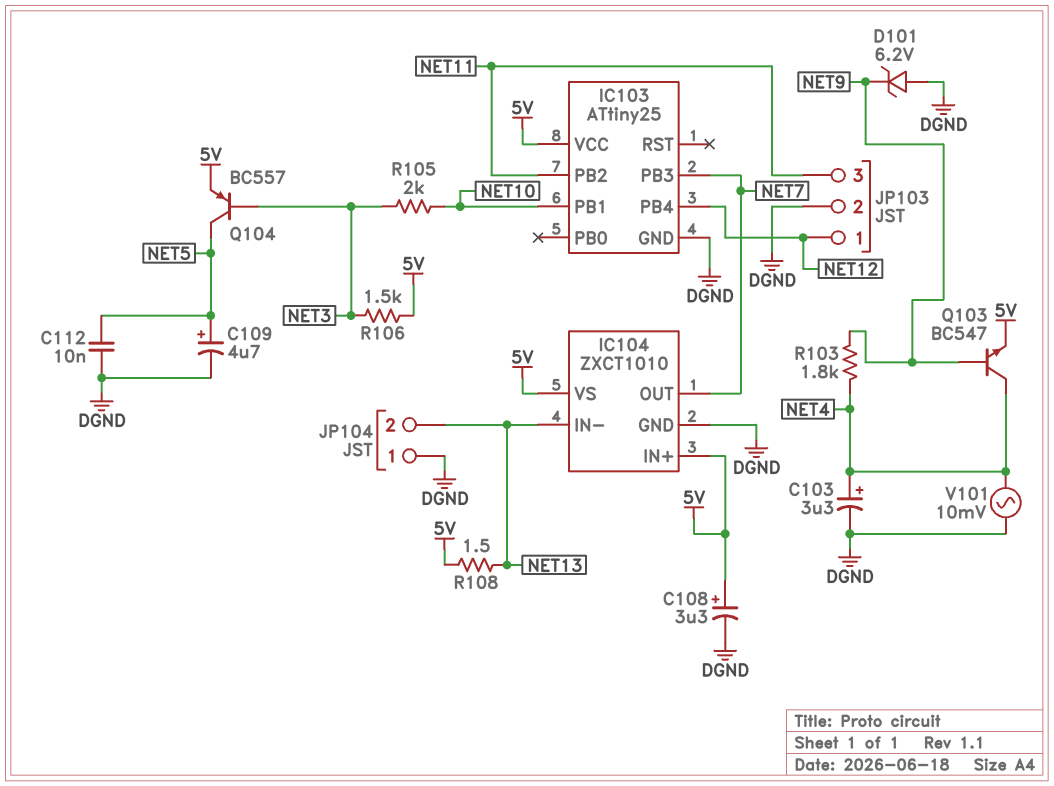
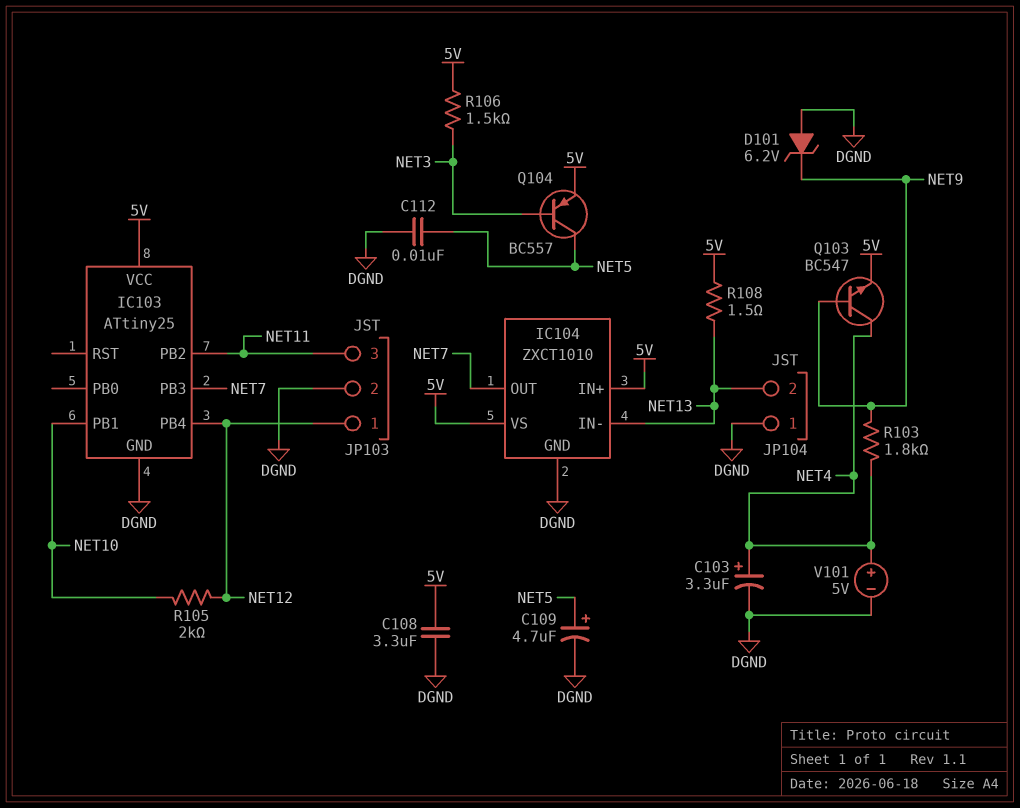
C108: 3.3uF (plus 5V, minus DGND) -> 3.3uF (5V, DGND)
R105: 2k (NET3, NET10) -> 2k (NET10, NET12)
V101: AC 10mV (DGND, NET4) -> 5V (plus NET4, minus DGND)

